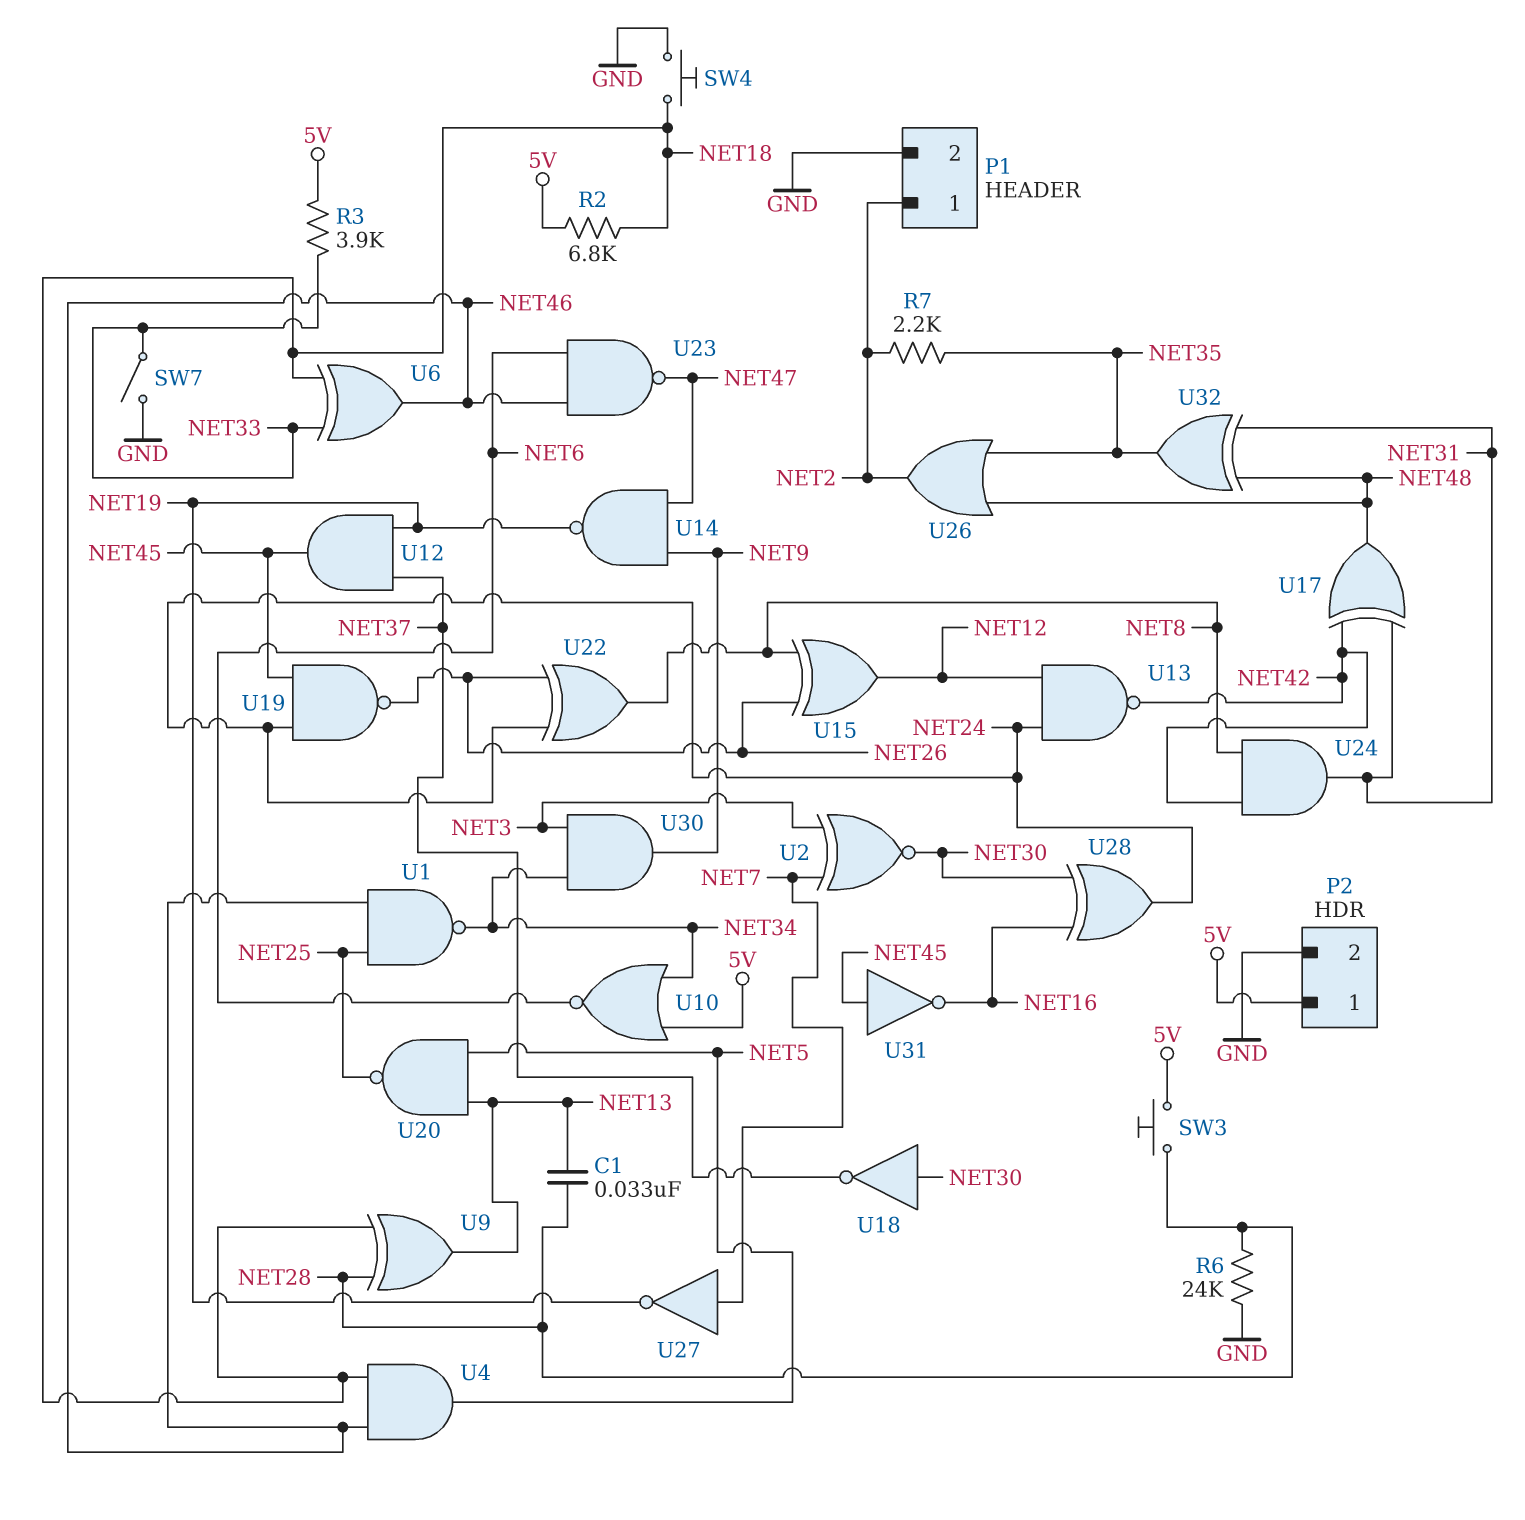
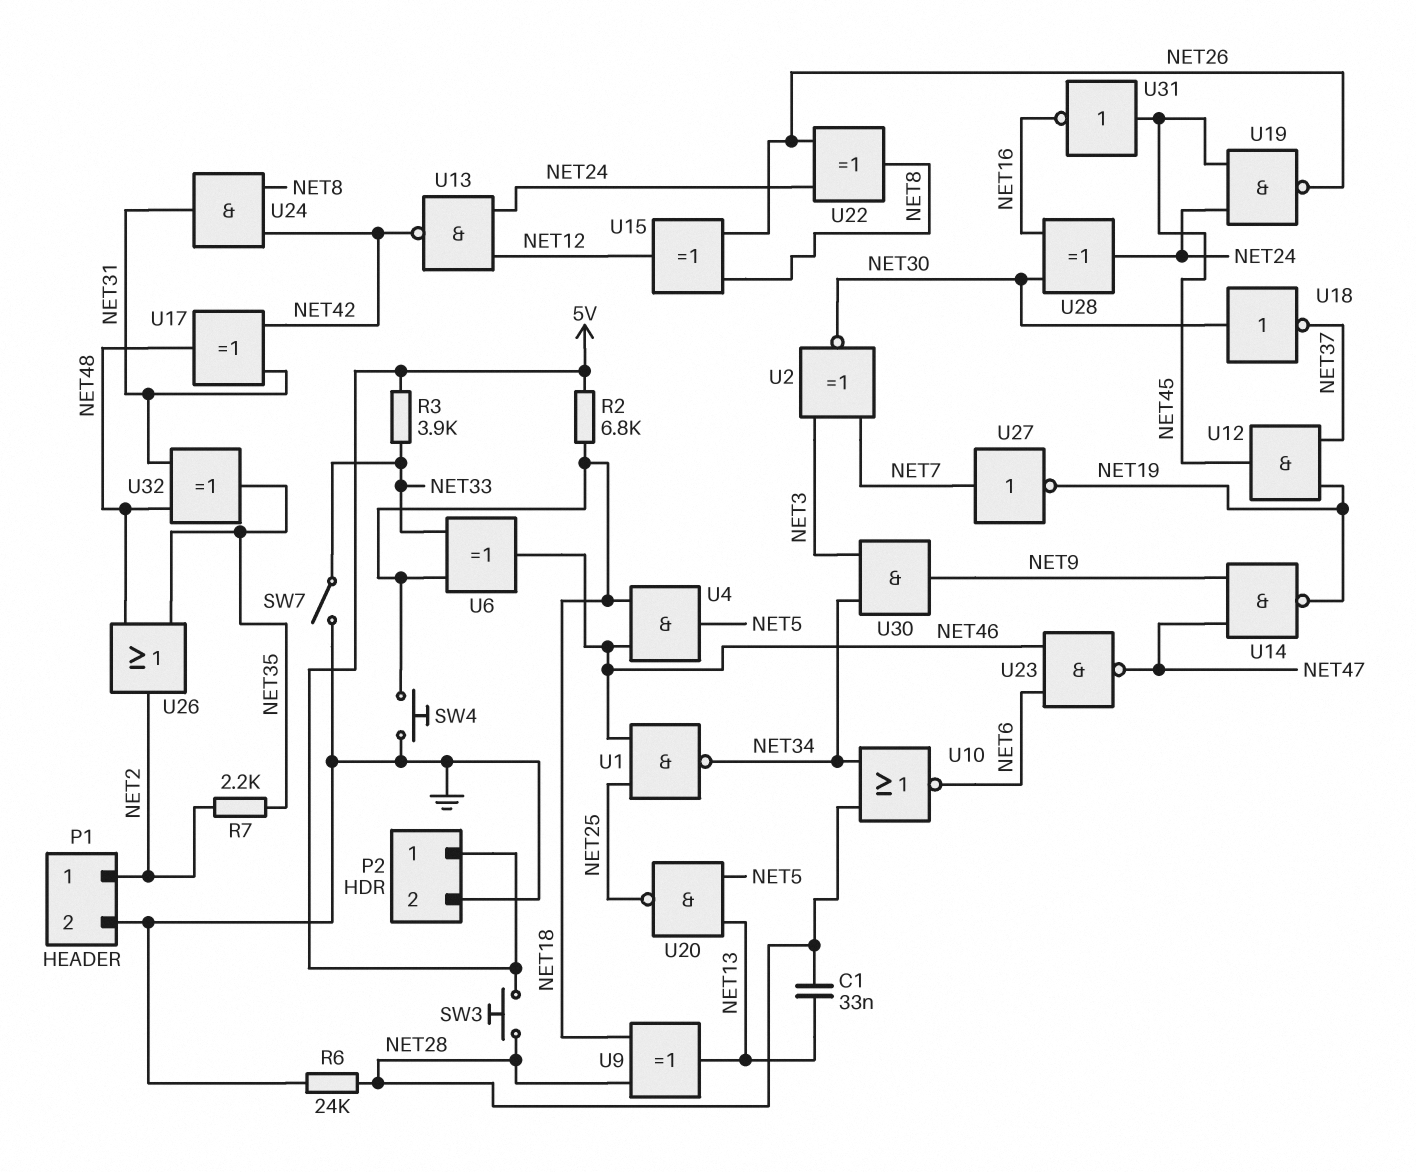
U10: NOR (in 5V, in NET34, out NET6) -> NOR (in NET28, in NET34, out NET6)

